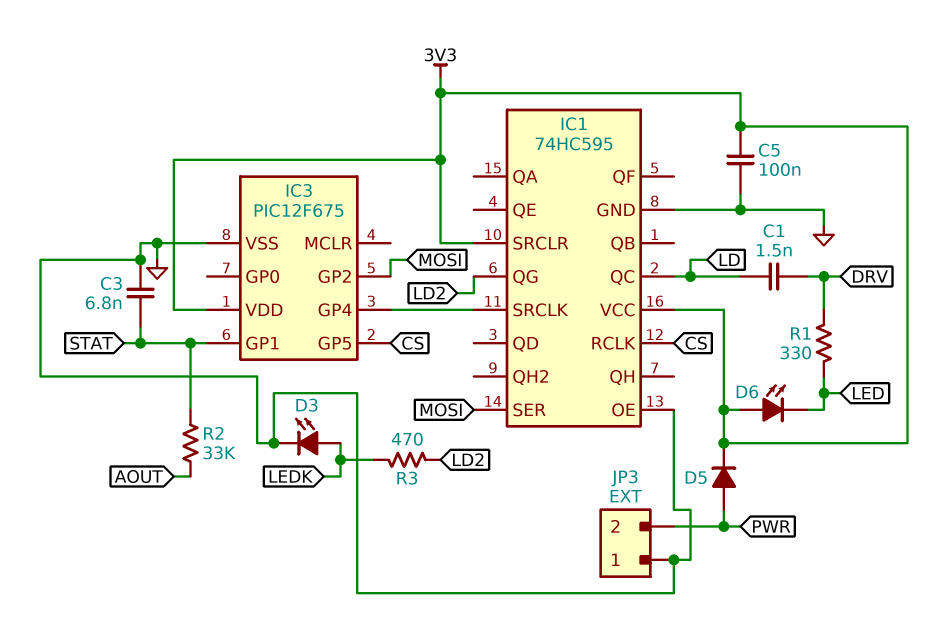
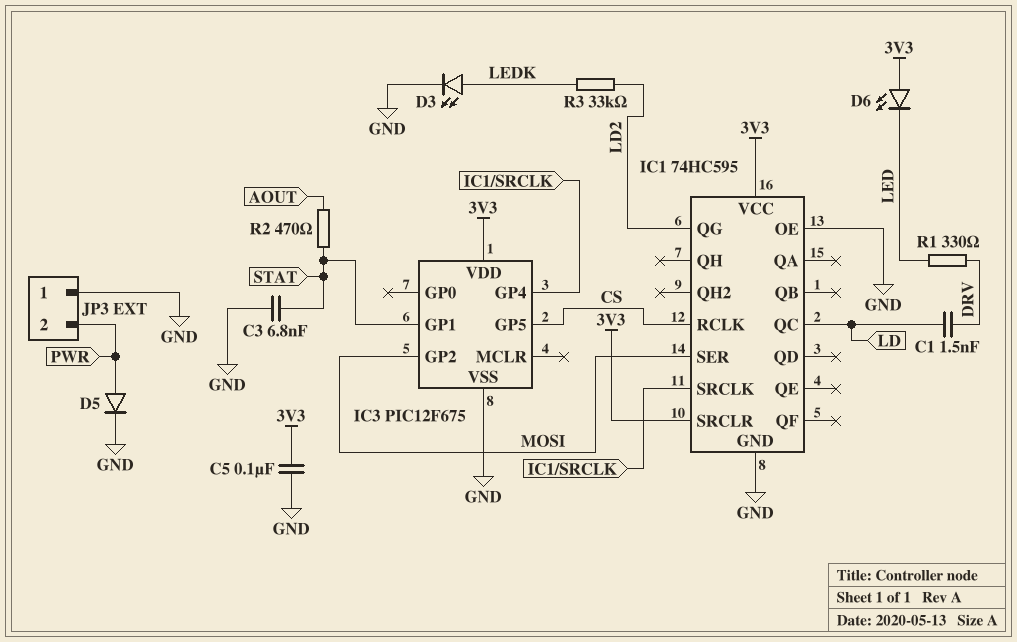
D5: diode (A PWR, K 3V3) -> diode (A PWR, K GND)
R2: 33k (AOUT, STAT) -> 470 (AOUT, STAT)
R3: 470 (LD2, LEDK) -> 33k (LD2, LEDK)

